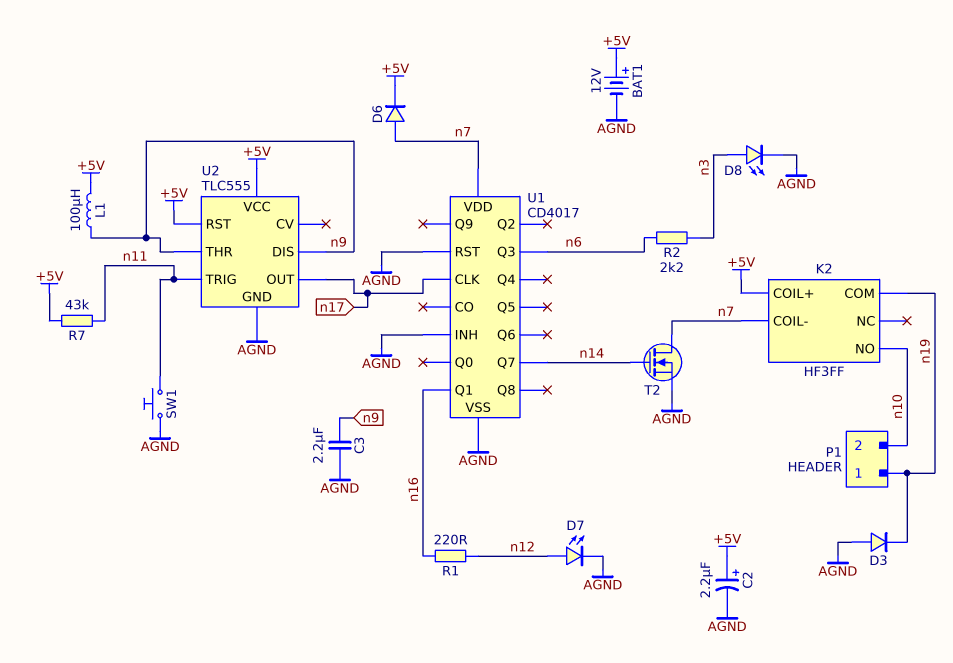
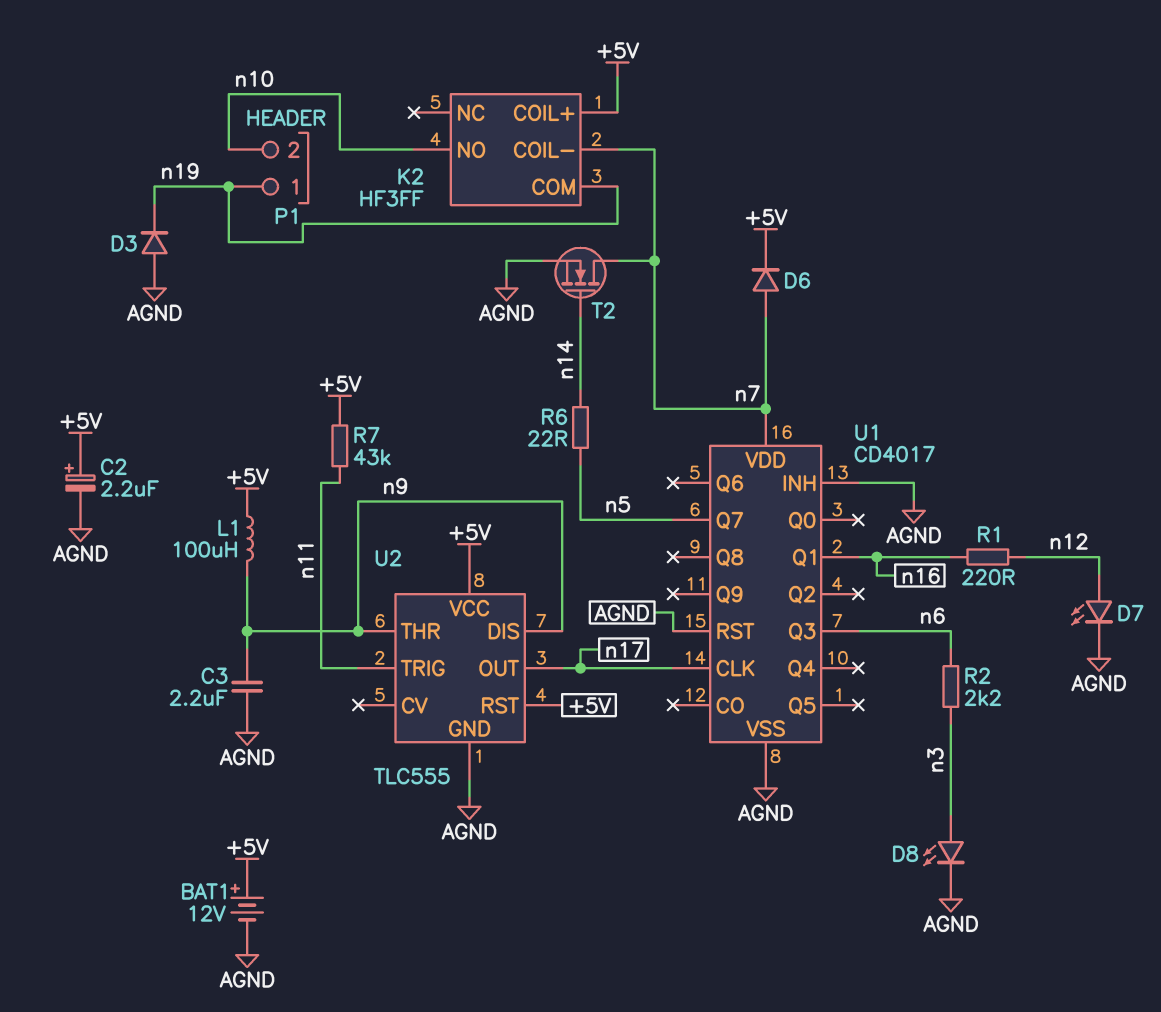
R6: none -> 22 (n5, n14)
SW1: button (AGND, n11) -> none
U1 pin Q7: n14 -> n5

